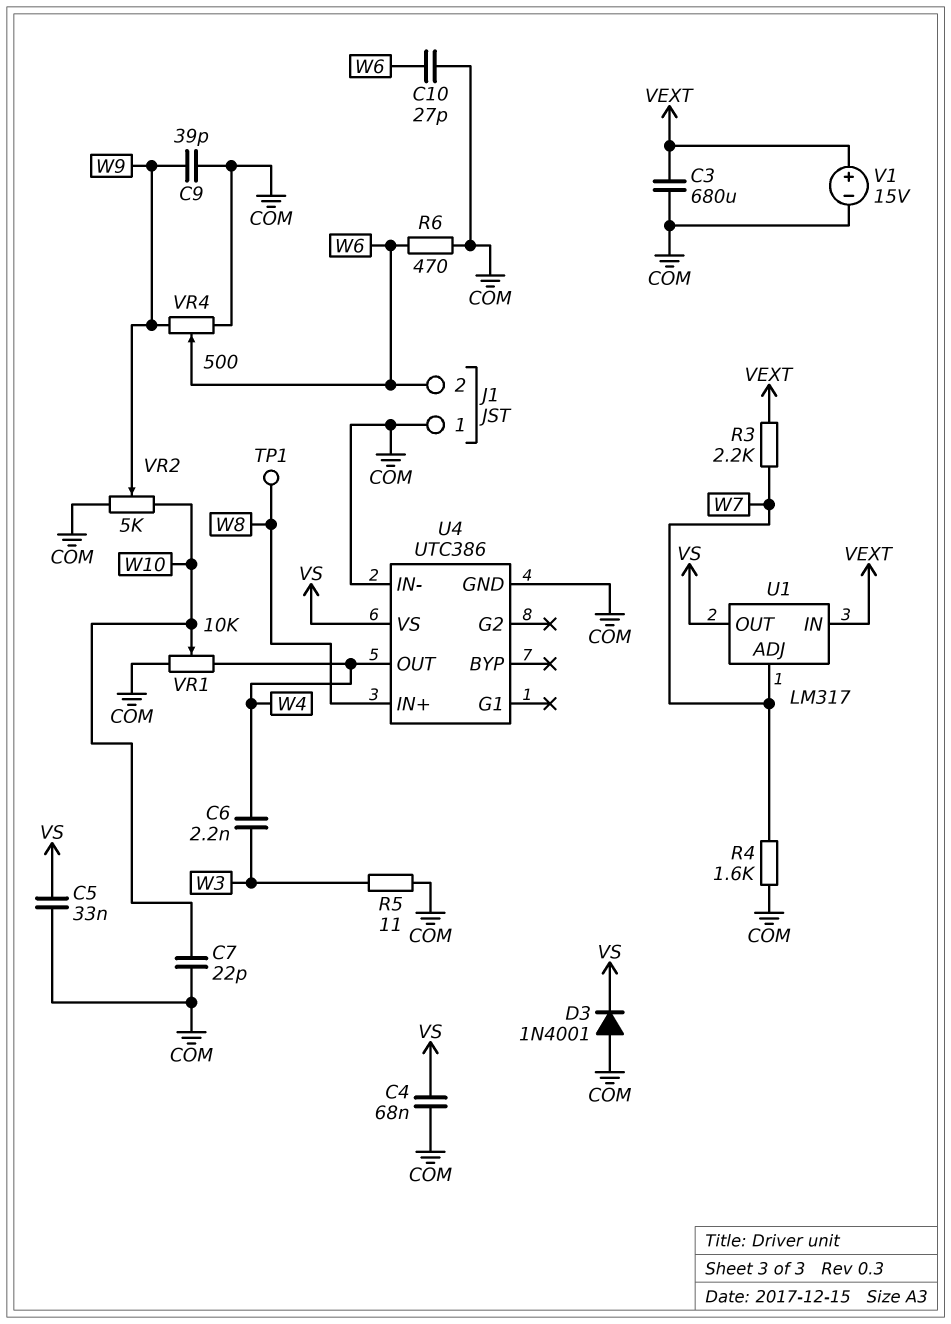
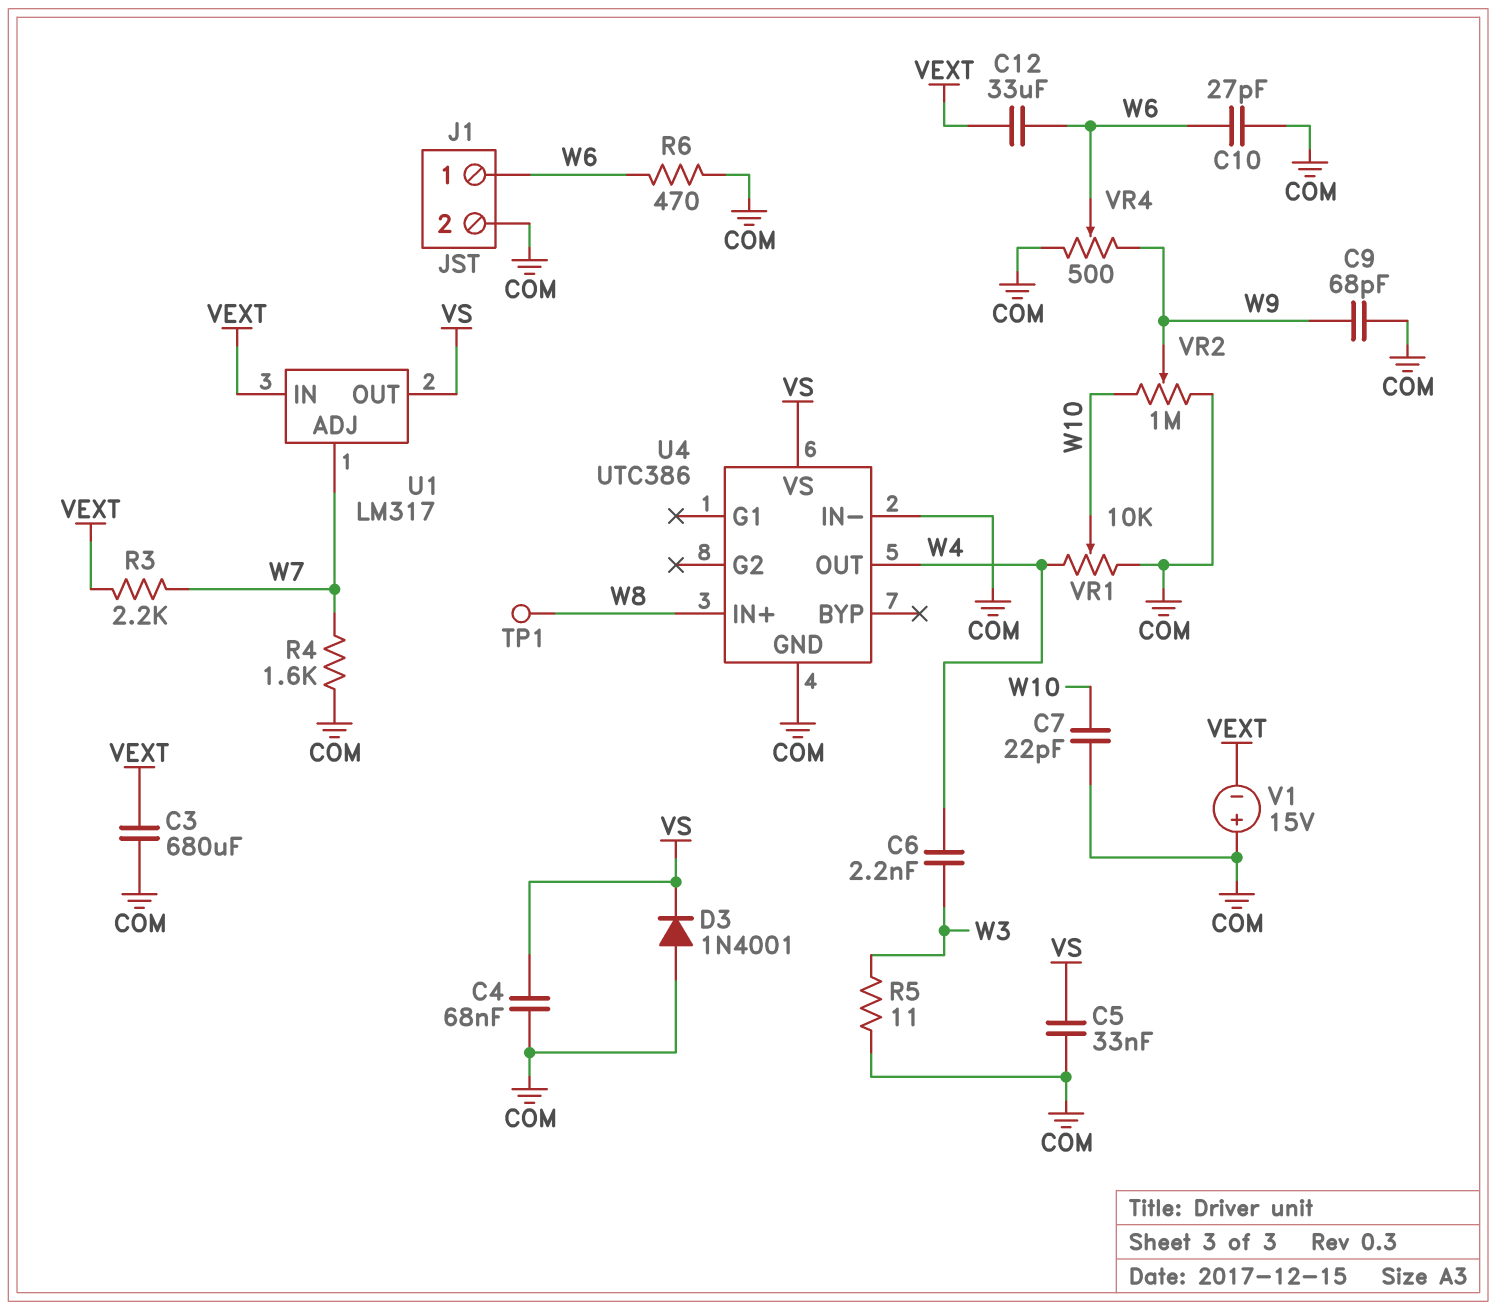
C9: 39pF (COM, W9) -> 68pF (COM, W9)
C12: none -> 33uF (VEXT, W6)
J1 pin 1: COM -> W6
J1 pin 2: W6 -> COM
V1: 15V (plus VEXT, minus COM) -> 15V (plus COM, minus VEXT)
VR2: 5k (COM, W10, wiper W9) -> 1M (COM, W10, wiper W9)

